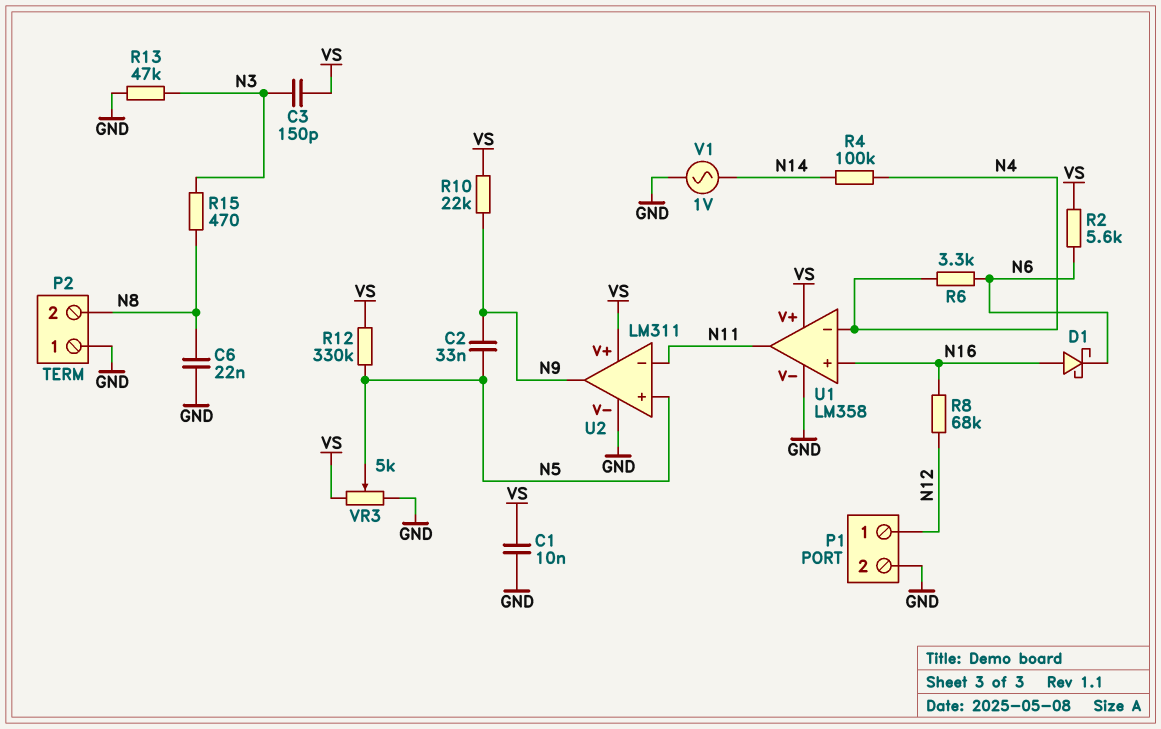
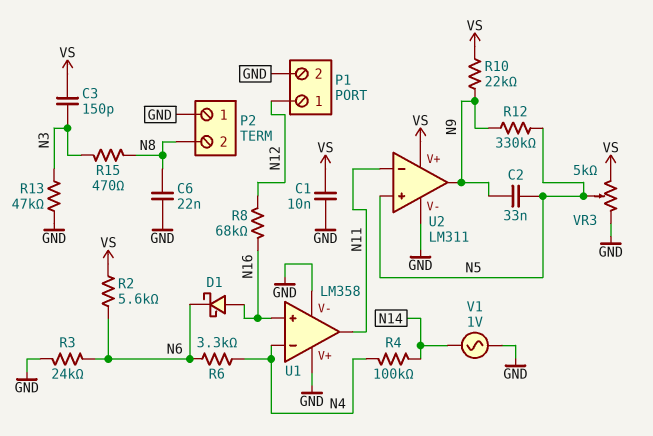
R3: none -> 24k (GND, N6)
R12: 330k (N5, VS) -> 330k (N5, N9)
U1 pin V+: VS -> GND

